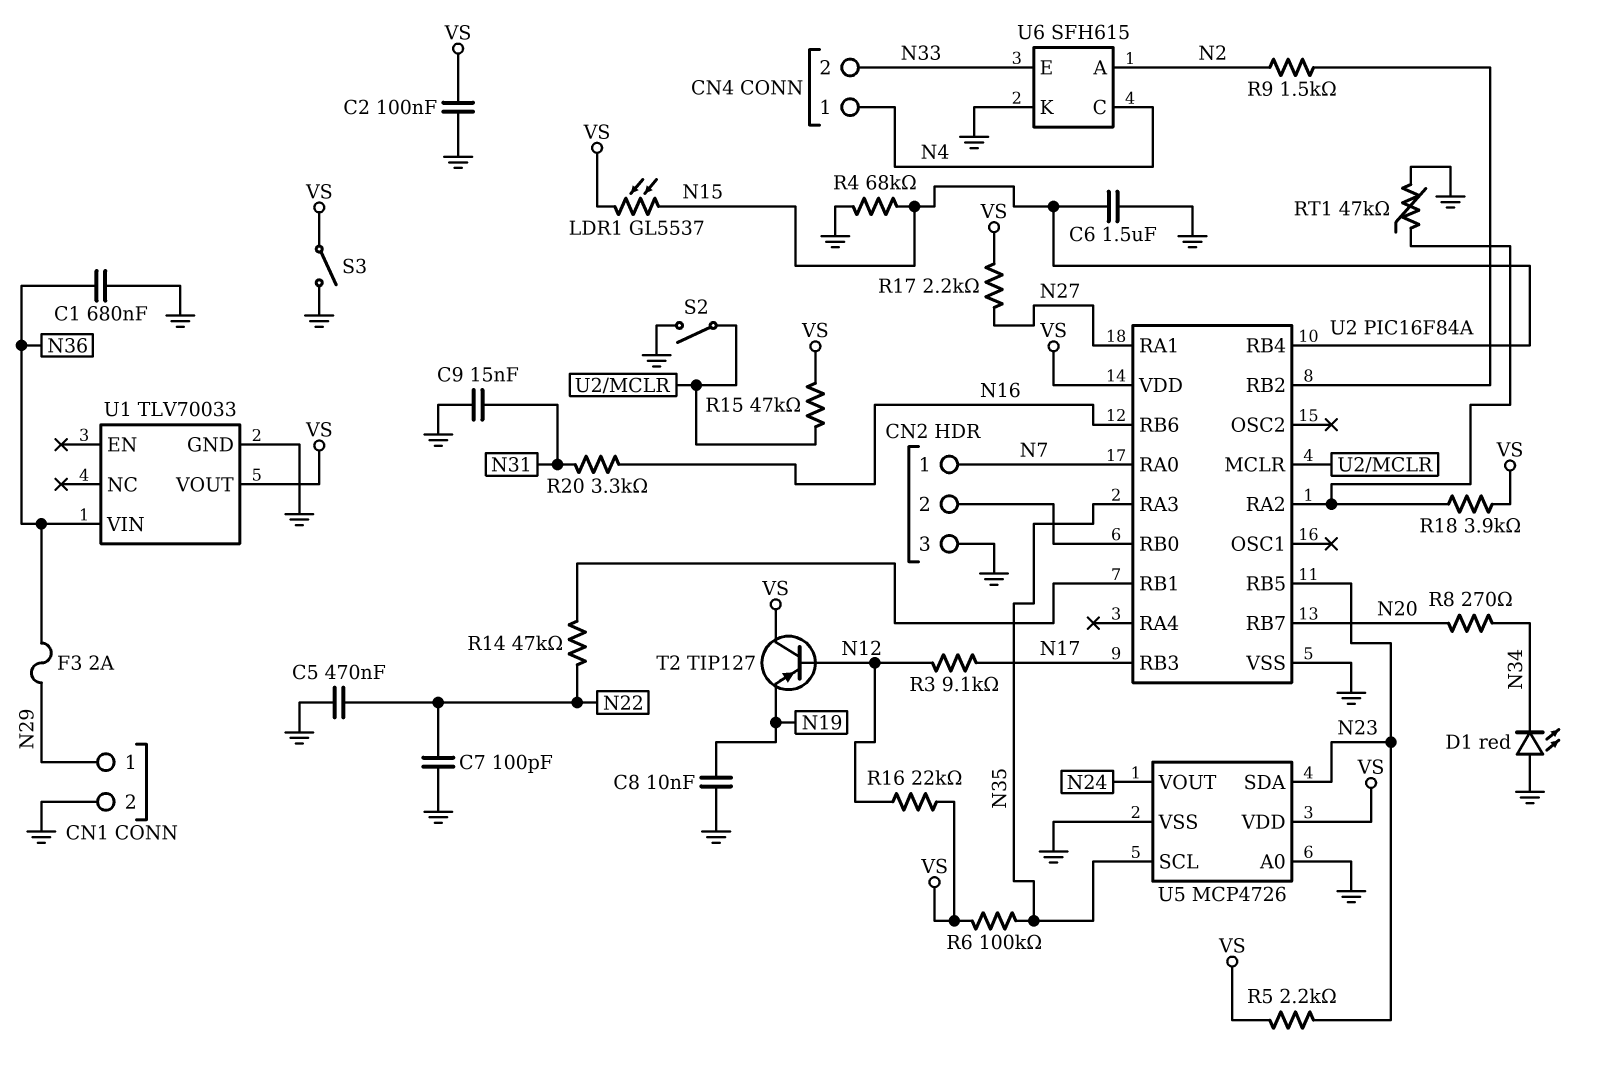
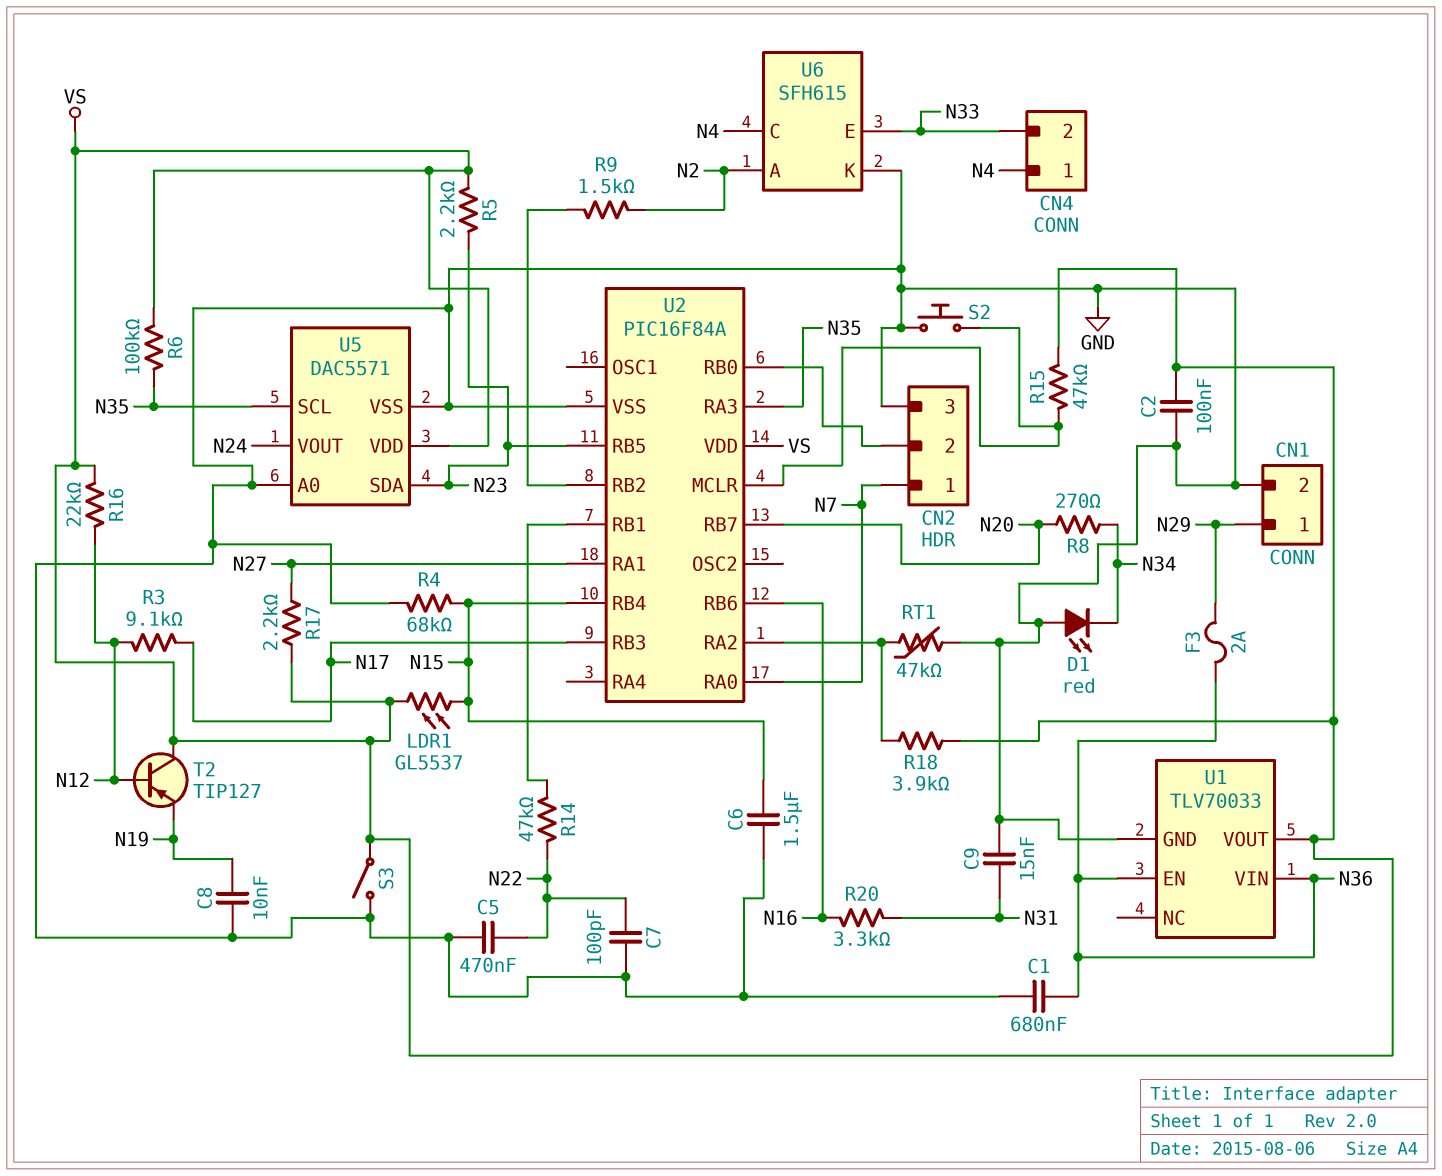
S2: switch (GND, U2/MCLR) -> button (GND, U2/MCLR)
U1 pin EN: none -> N36
U5: MCP4726 -> DAC5571

